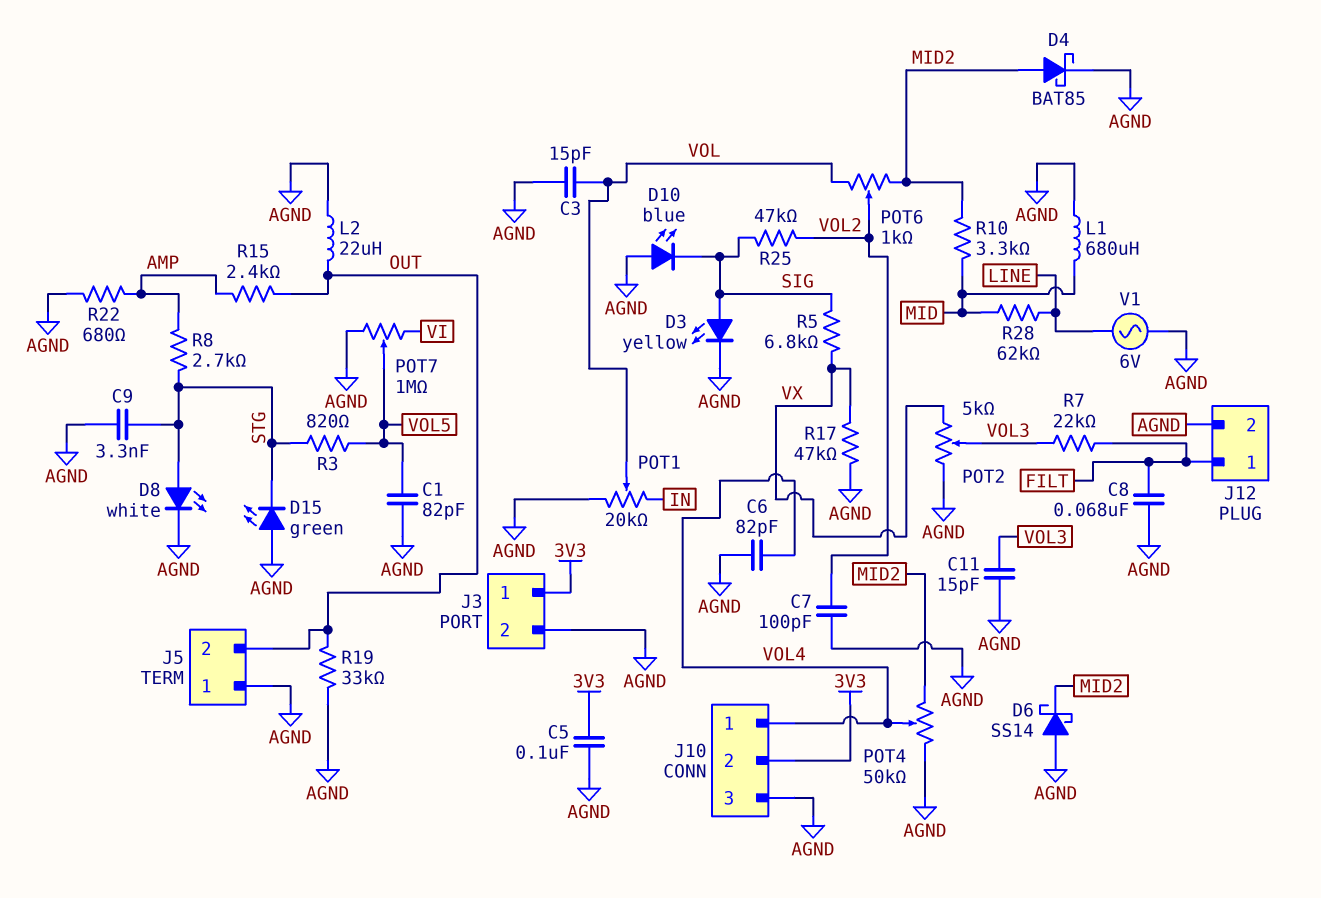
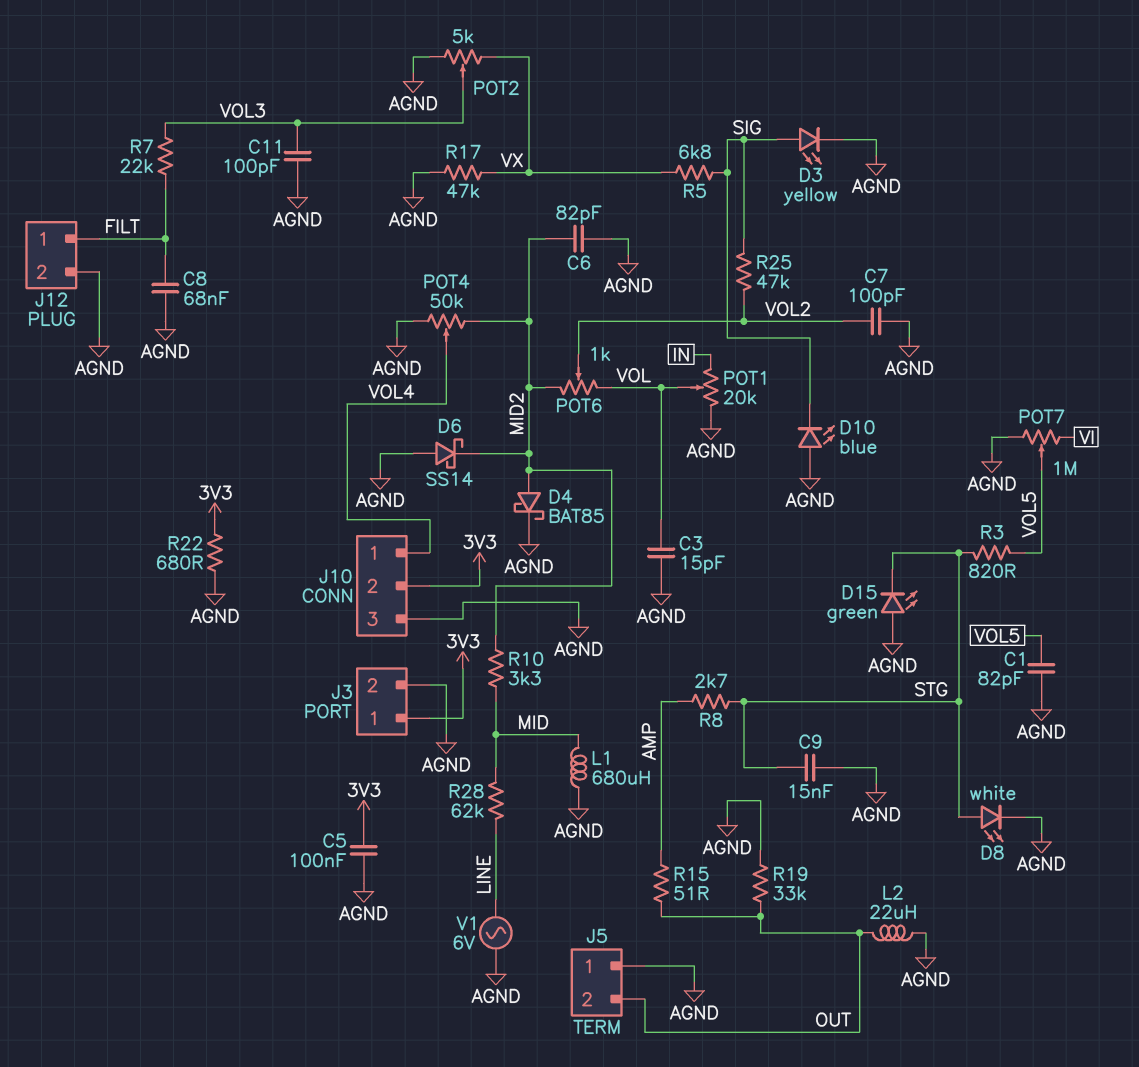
C6: 82pF (AGND, VOL4) -> 82pF (AGND, MID2)
C9: 3.3nF (AGND, STG) -> 15nF (AGND, STG)
C11: 15pF (AGND, VOL3) -> 100pF (AGND, VOL3)
R15: 2.4k (AMP, OUT) -> 51 (AMP, OUT)
R22: 680 (AGND, AMP) -> 680 (3V3, AGND)

